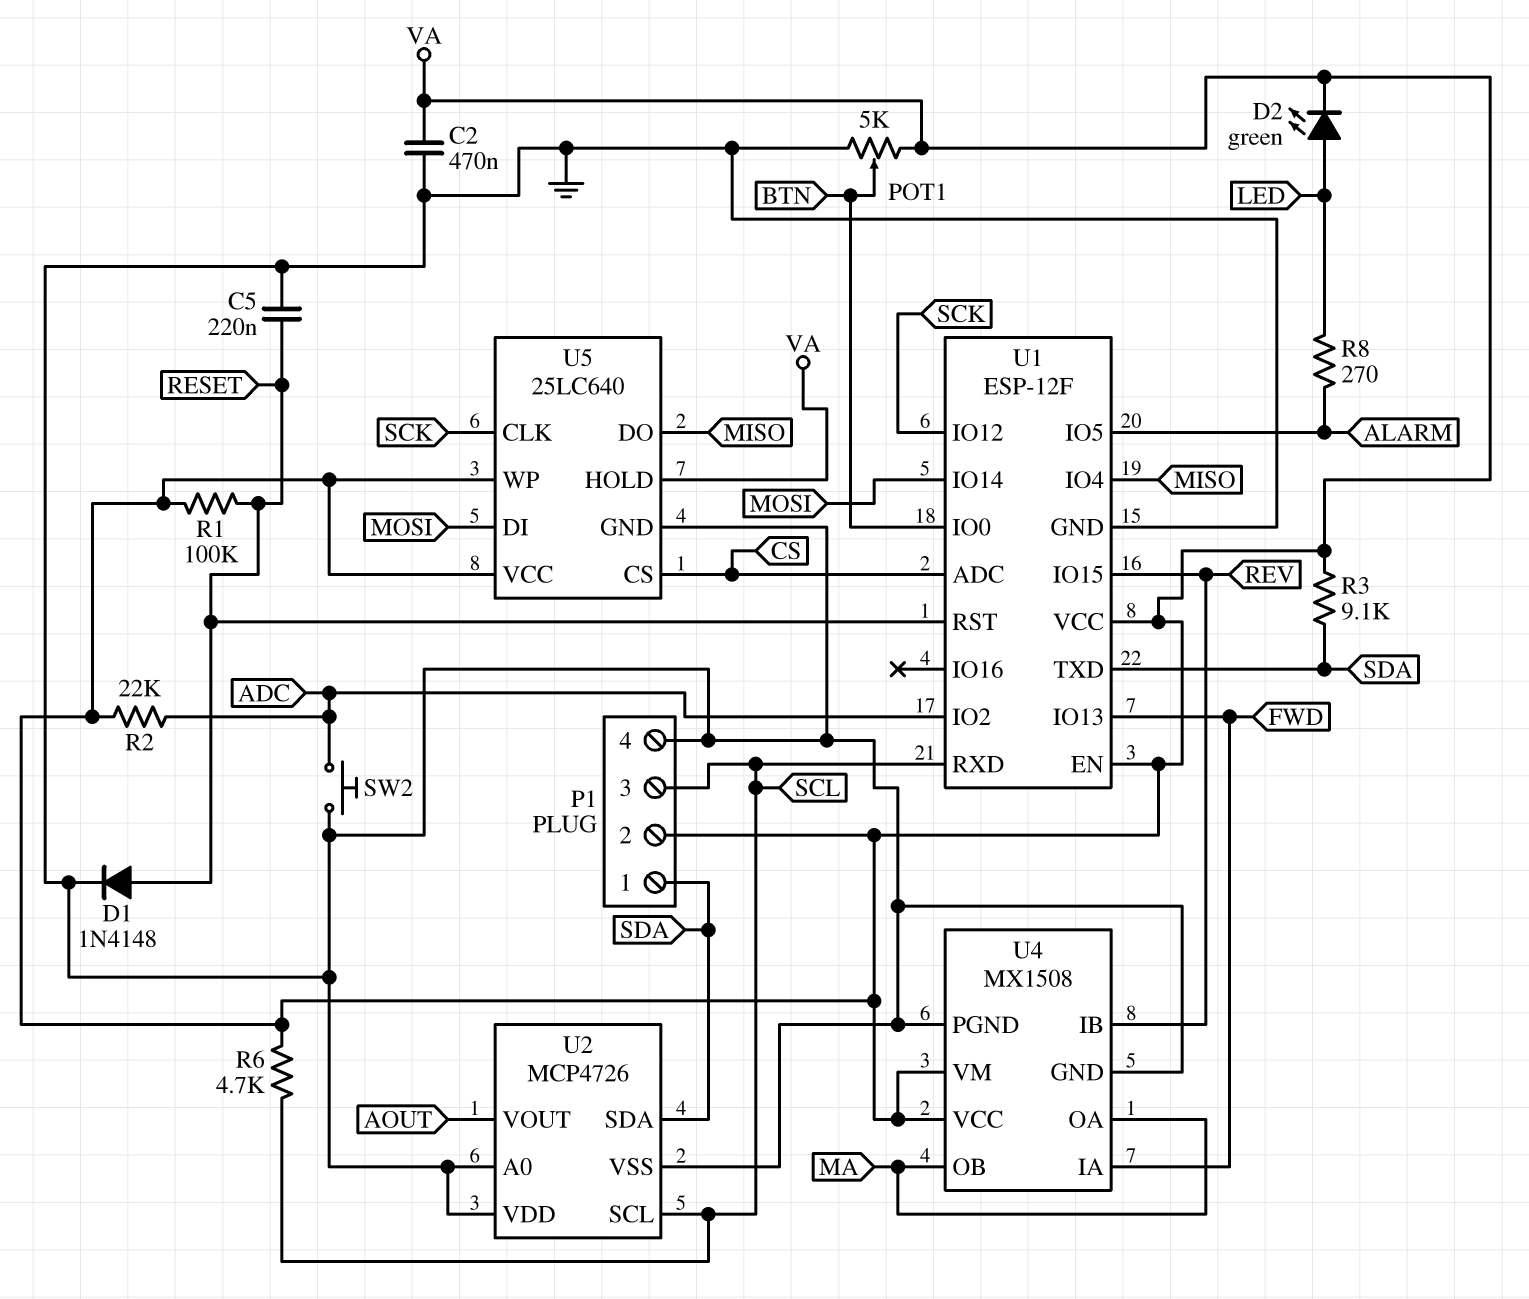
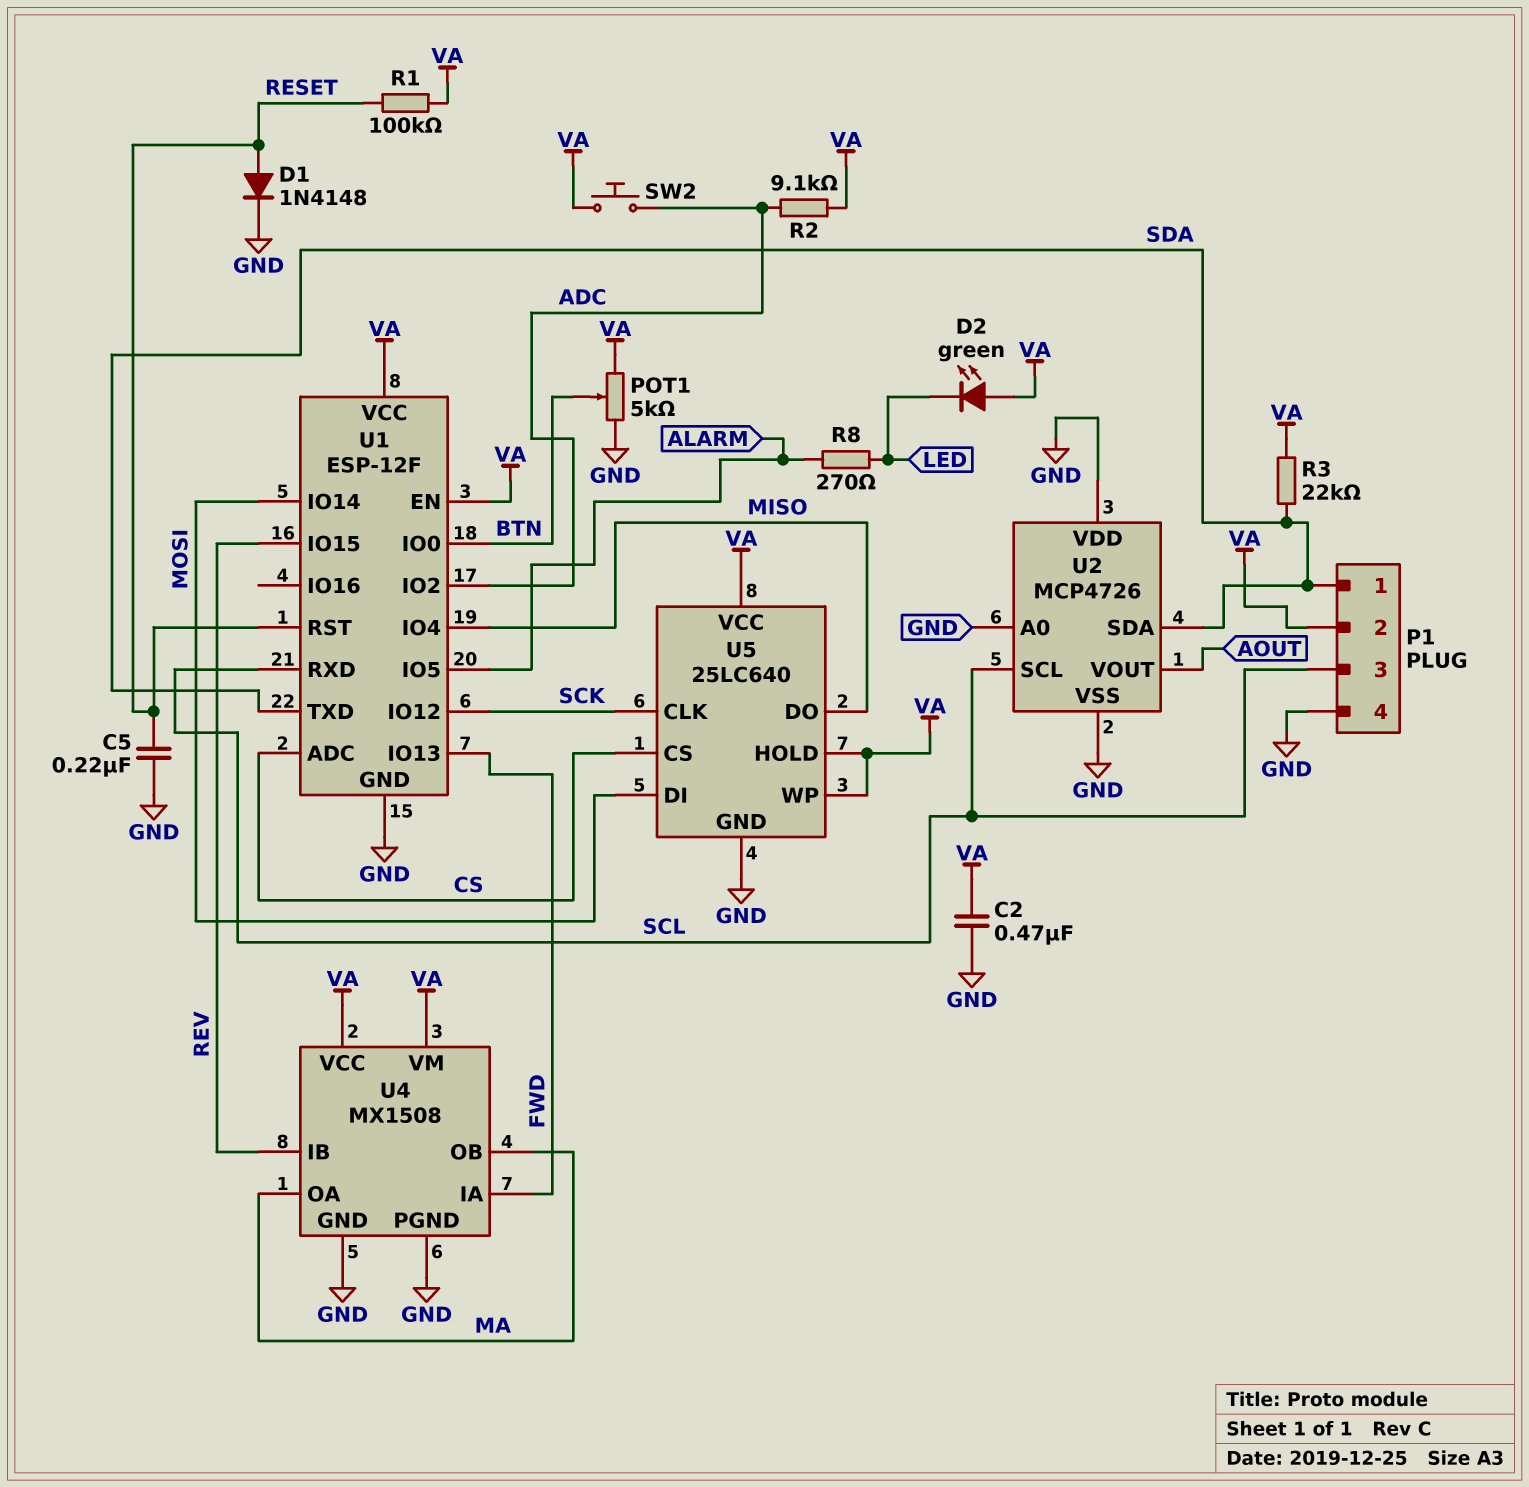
D2: LED green (A LED, K VA) -> LED green (A VA, K LED)
R2: 22k (ADC, VA) -> 9.1k (ADC, VA)
R3: 9.1k (SDA, VA) -> 22k (SDA, VA)
R6: 4.7k (SCL, VA) -> none
SW2: button (ADC, GND) -> button (ADC, VA)

